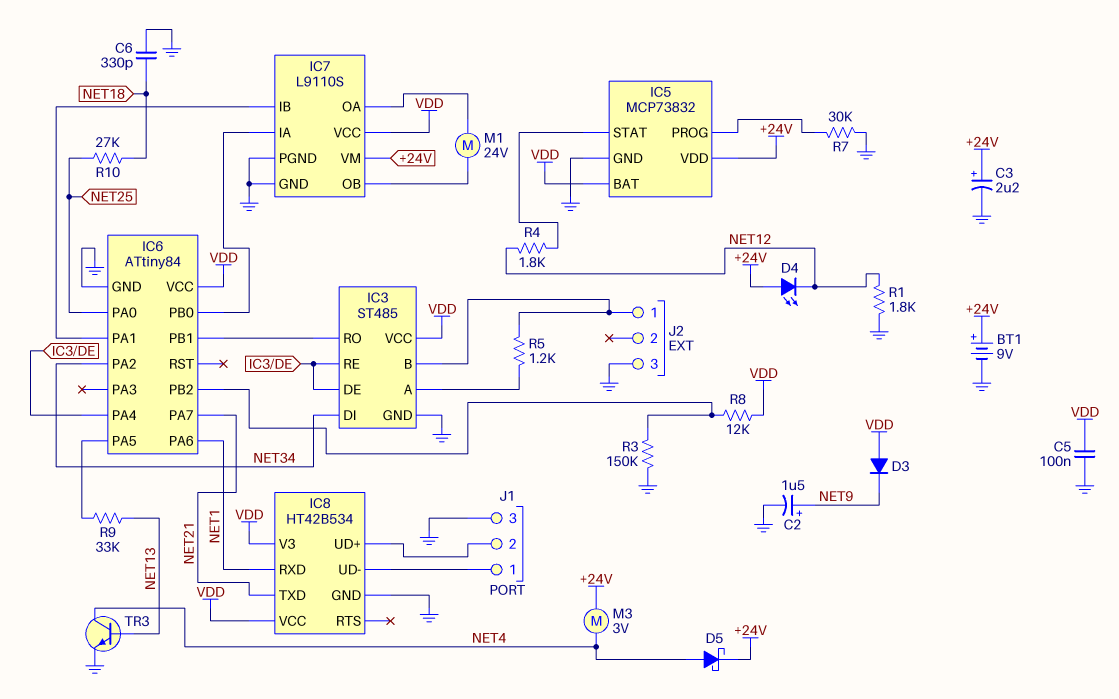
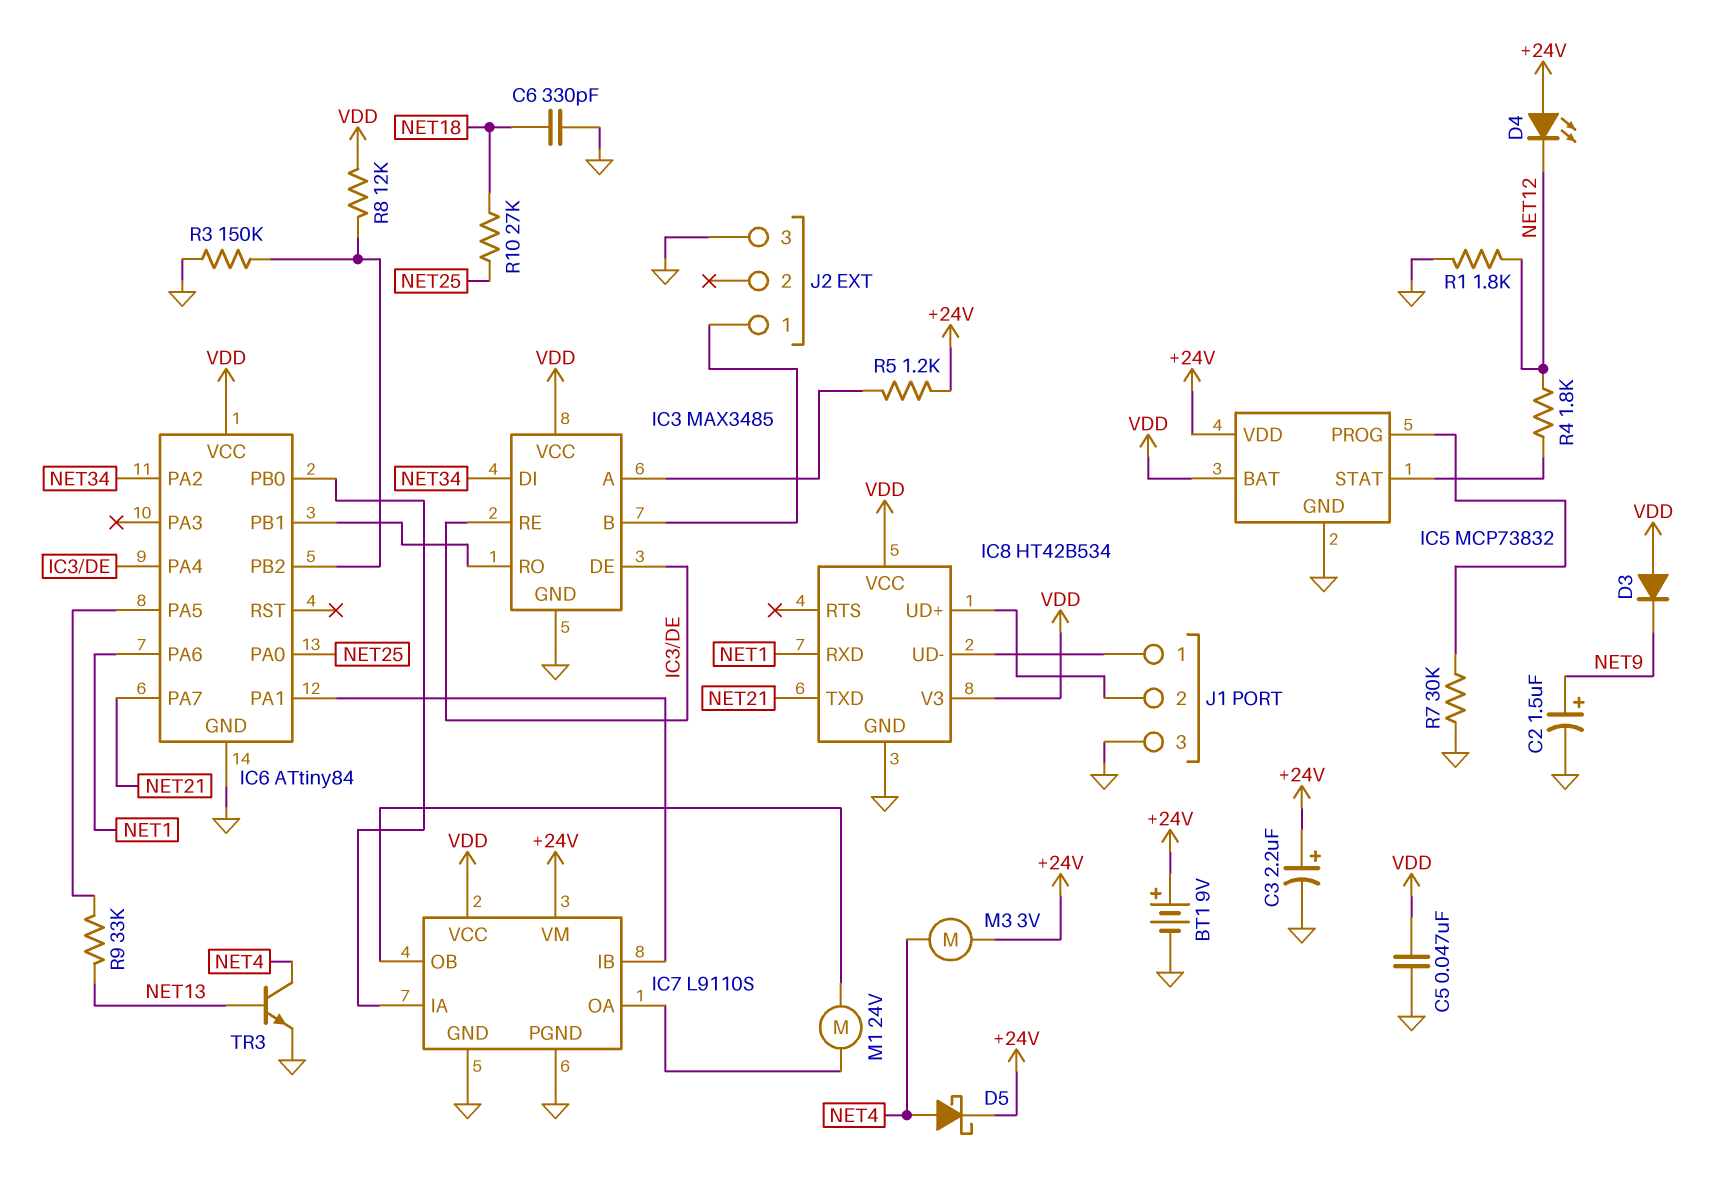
C5: 100nF (GND, VDD) -> 47nF (GND, VDD)
IC3: ST485 -> MAX3485
R5: 1.2k (IC3/A, IC3/B) -> 1.2k (+24V, IC3/A)

